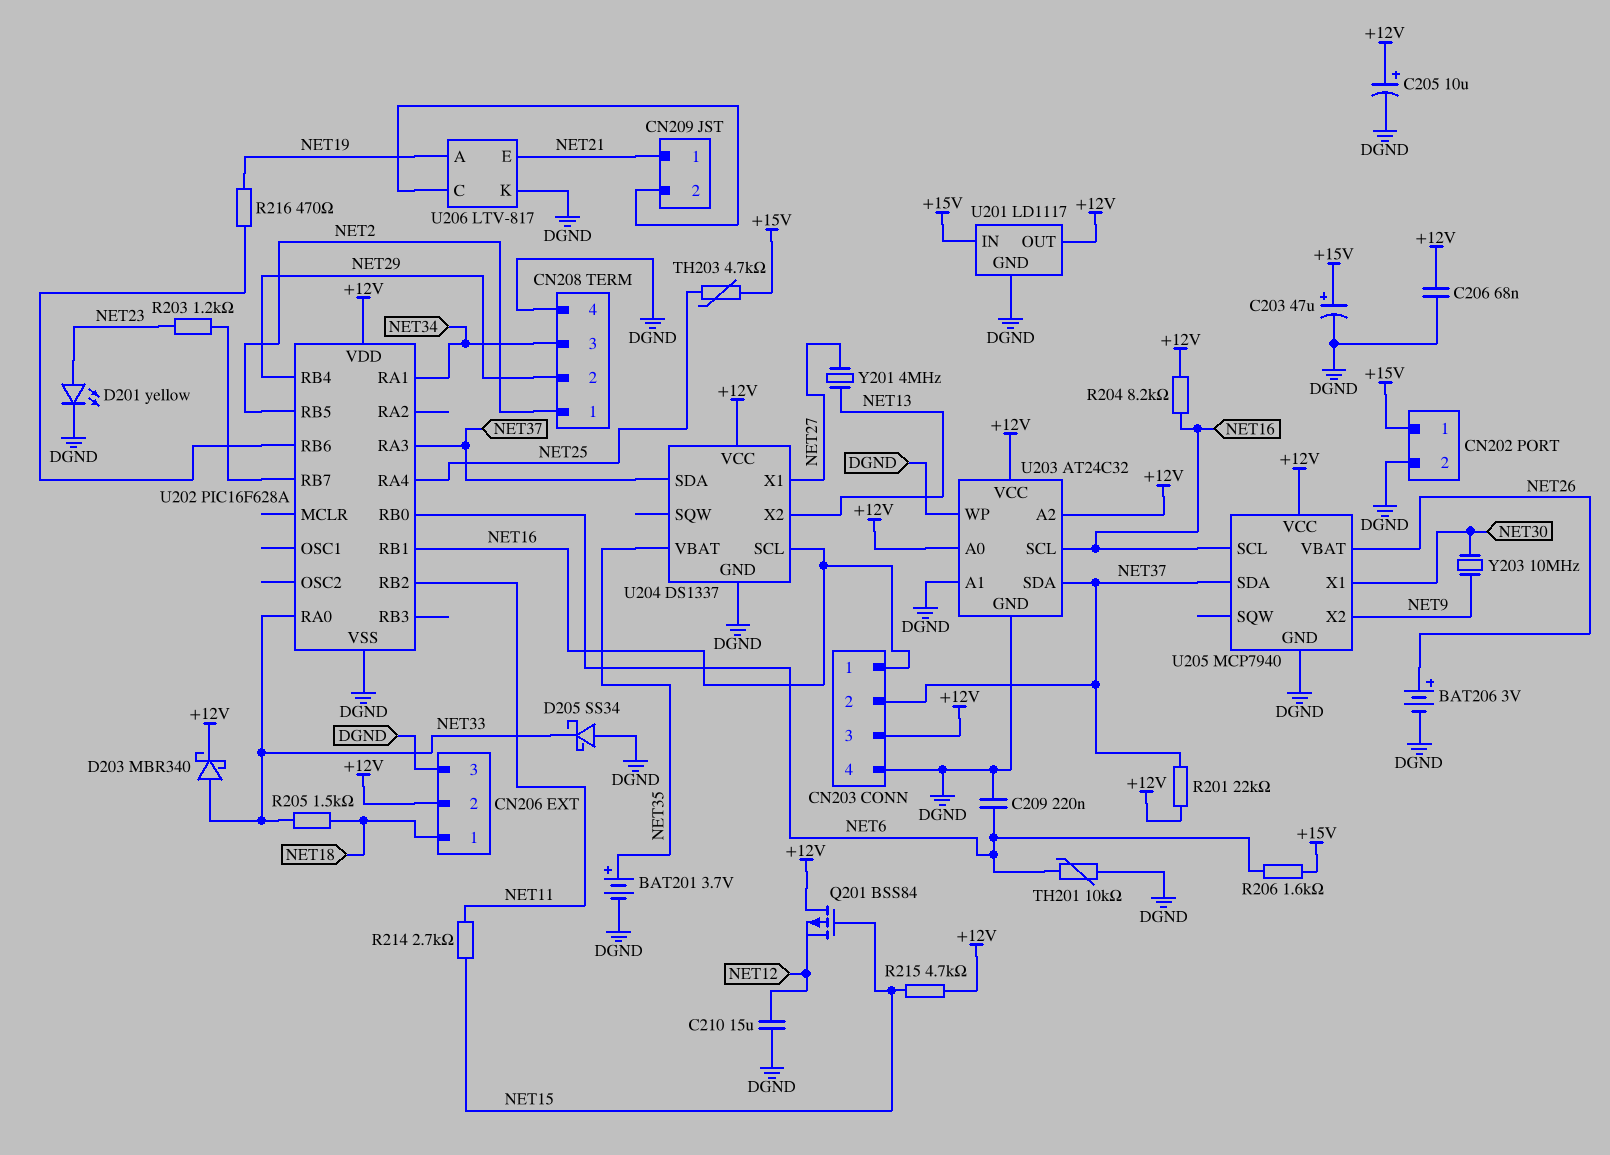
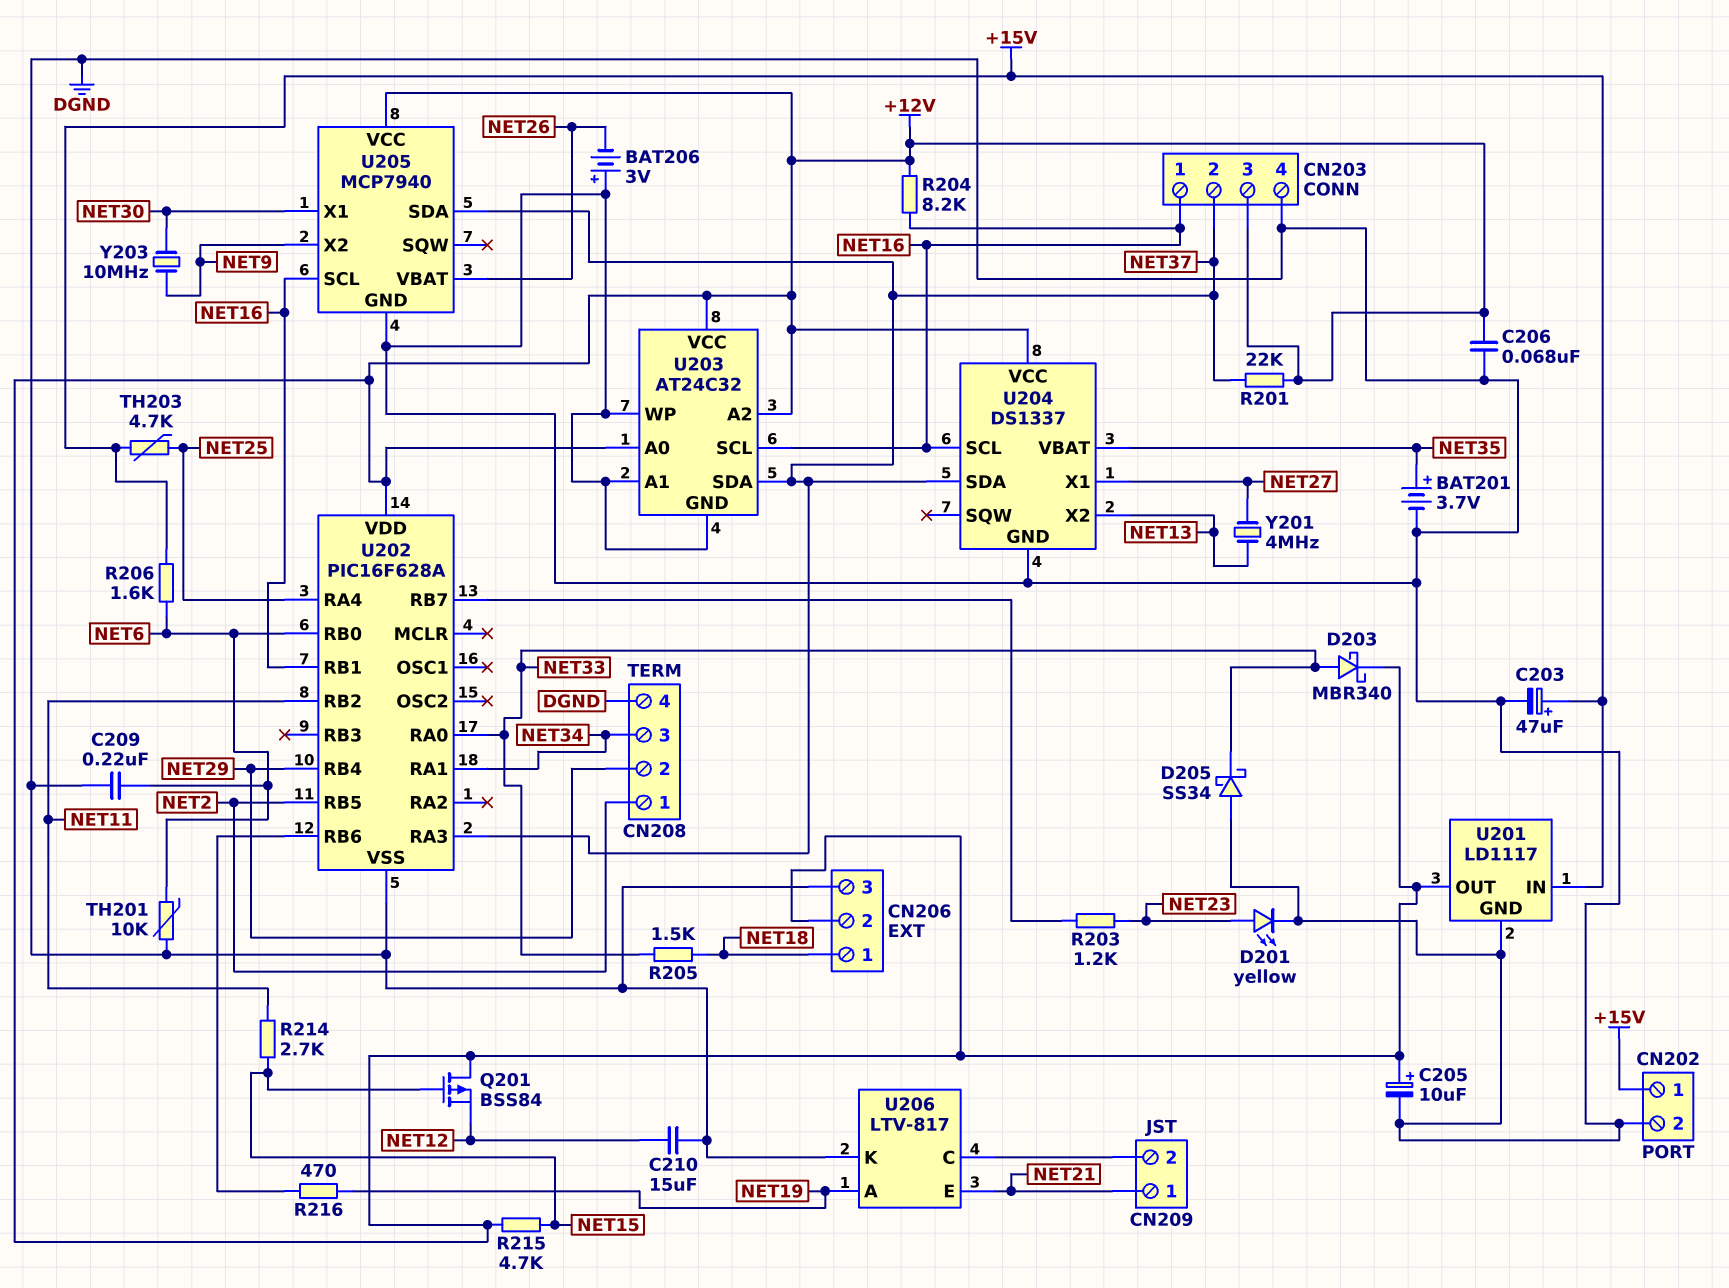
BAT206: 3V (plus NET26, minus DGND) -> 3V (plus DGND, minus NET26)

